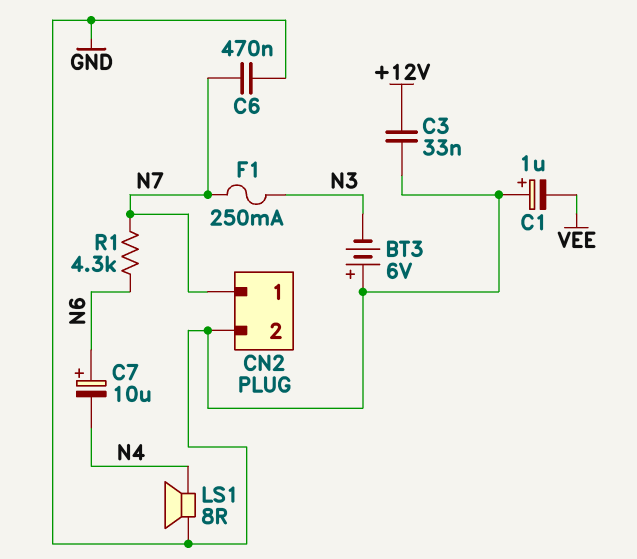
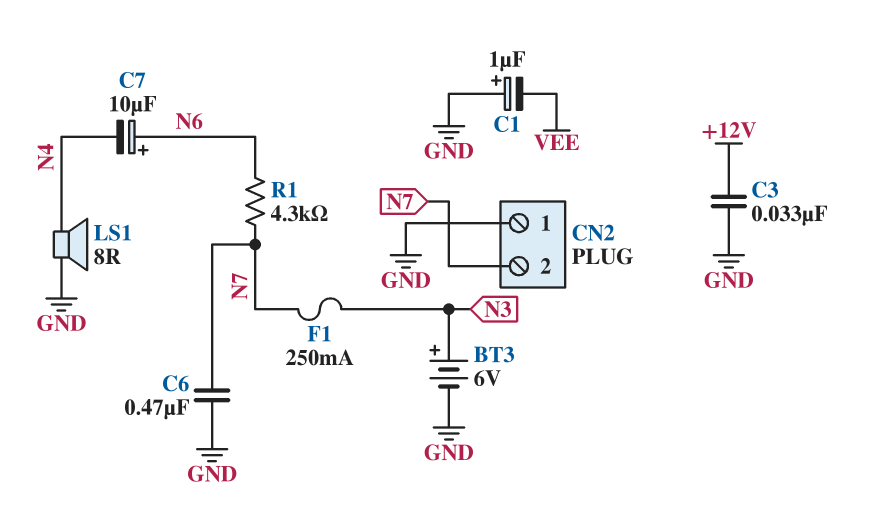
BT3: 6V (plus GND, minus N3) -> 6V (plus N3, minus GND)
CN2 pin 1: N7 -> GND
CN2 pin 2: GND -> N7

